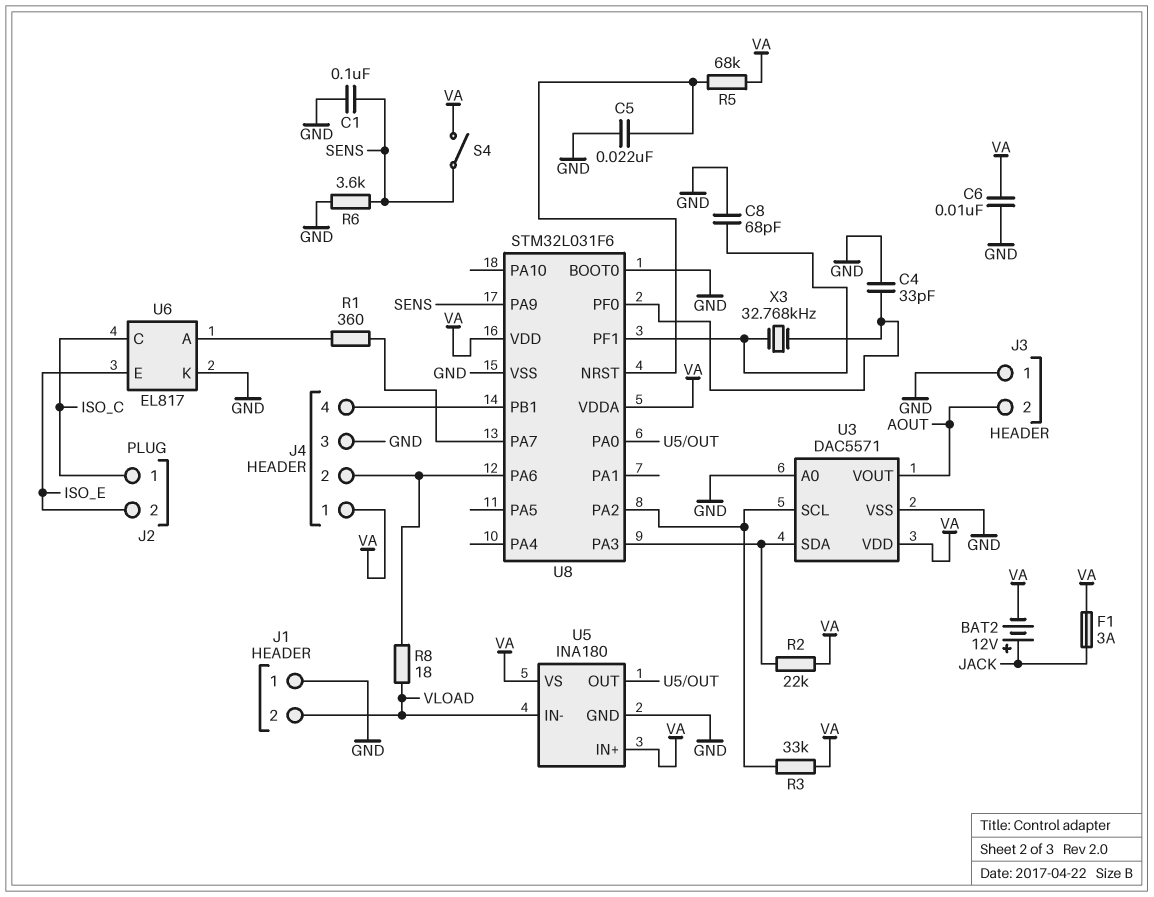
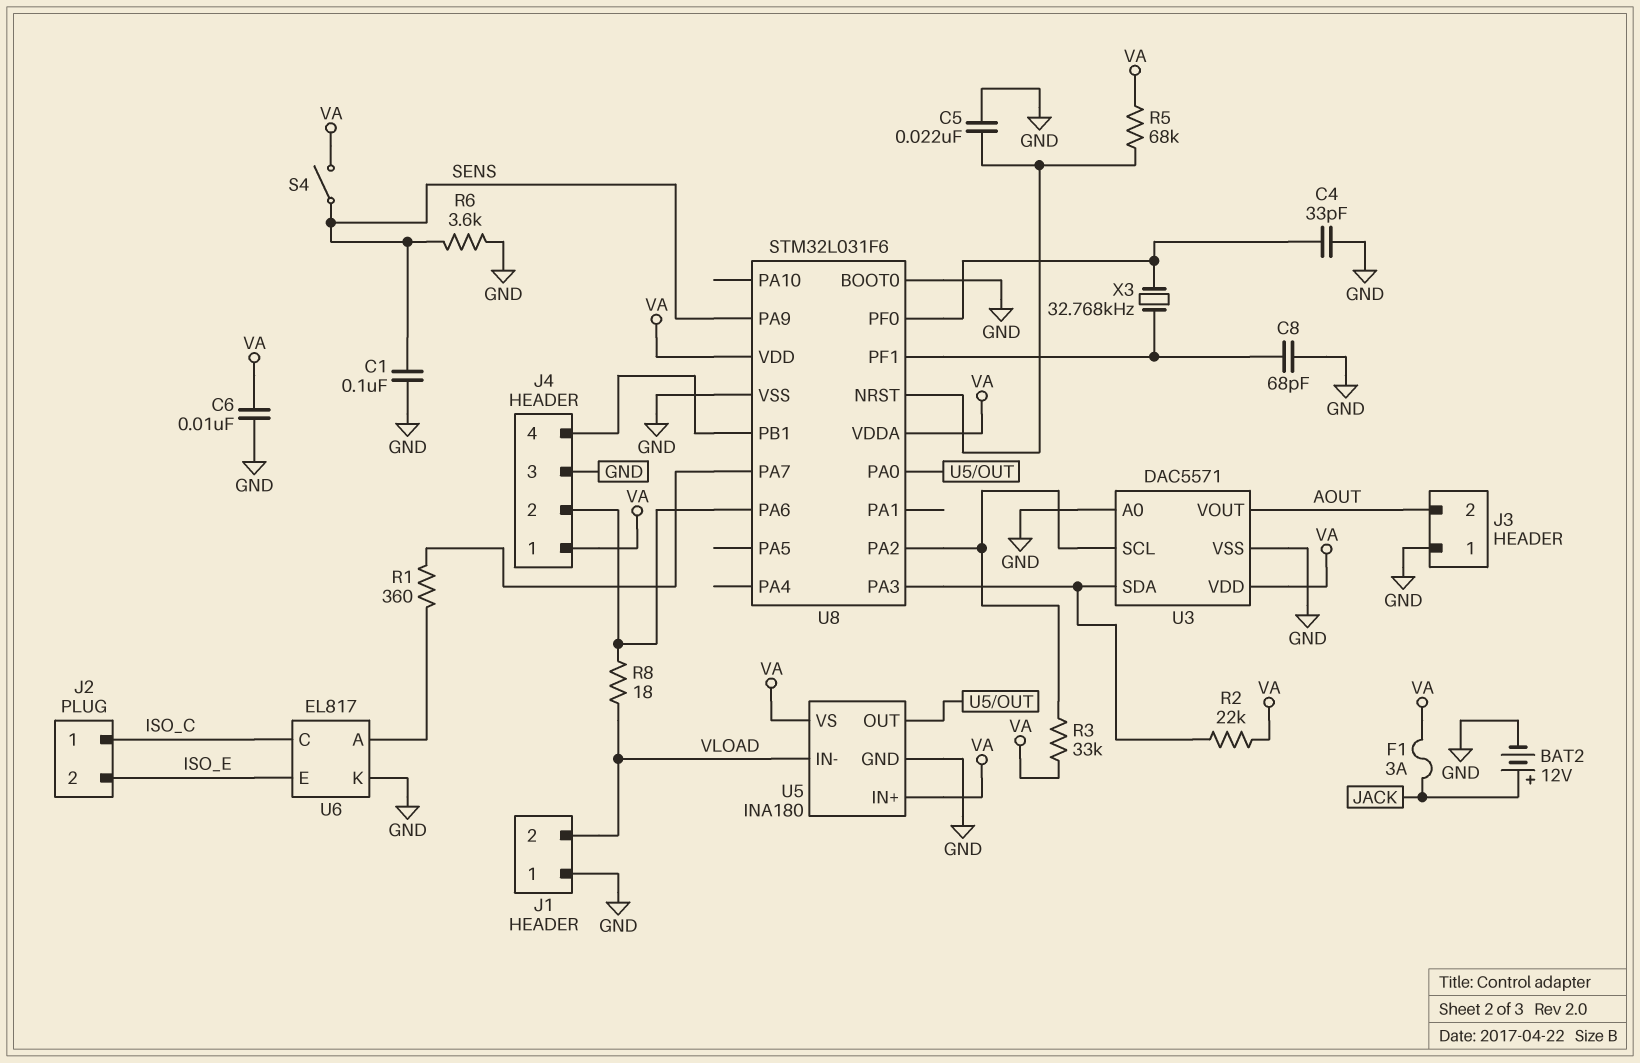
BAT2: 12V (plus JACK, minus VA) -> 12V (plus JACK, minus GND)

